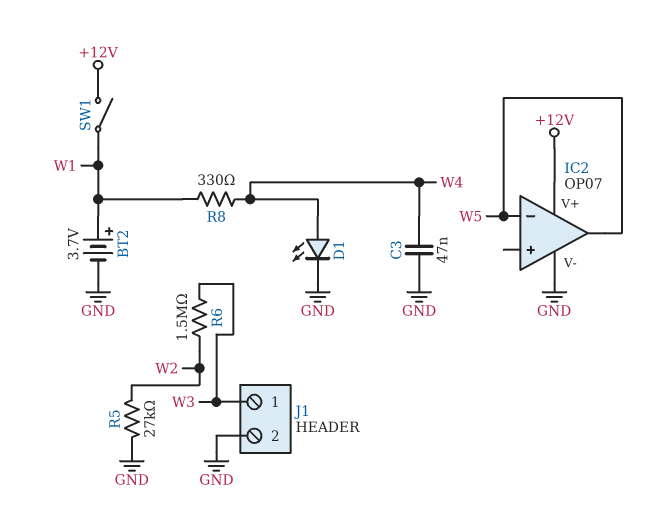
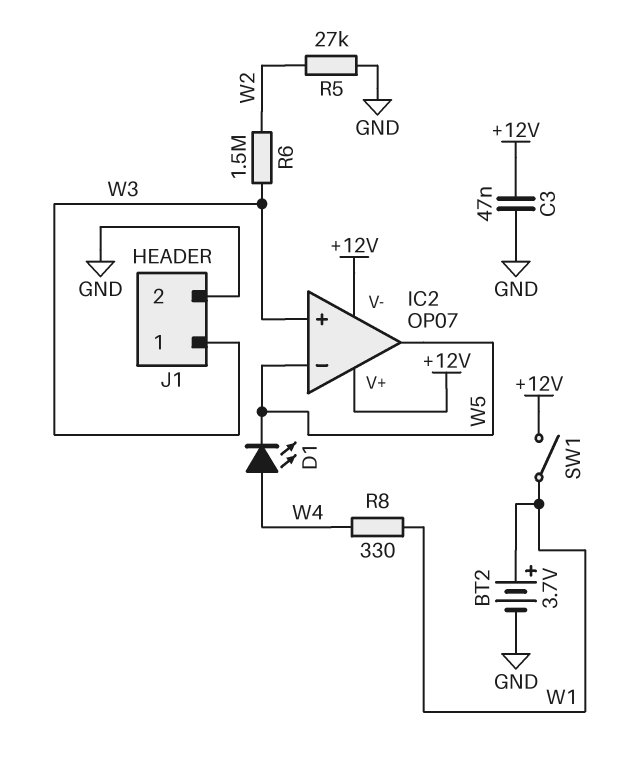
C3: 47nF (GND, W4) -> 47nF (+12V, GND)
D1: LED (A W4, K GND) -> LED (A W4, K W5)
IC2 pin V-: GND -> +12V
IC2 pin in+: none -> W3

